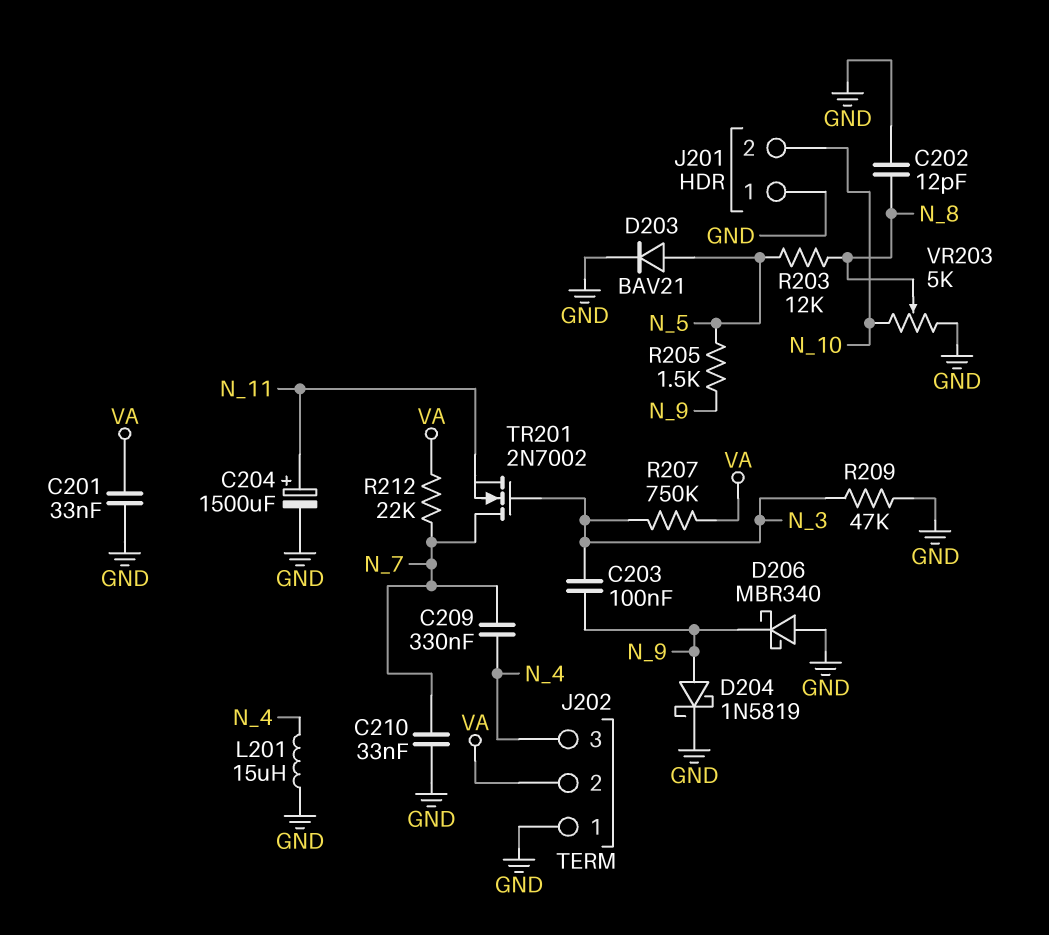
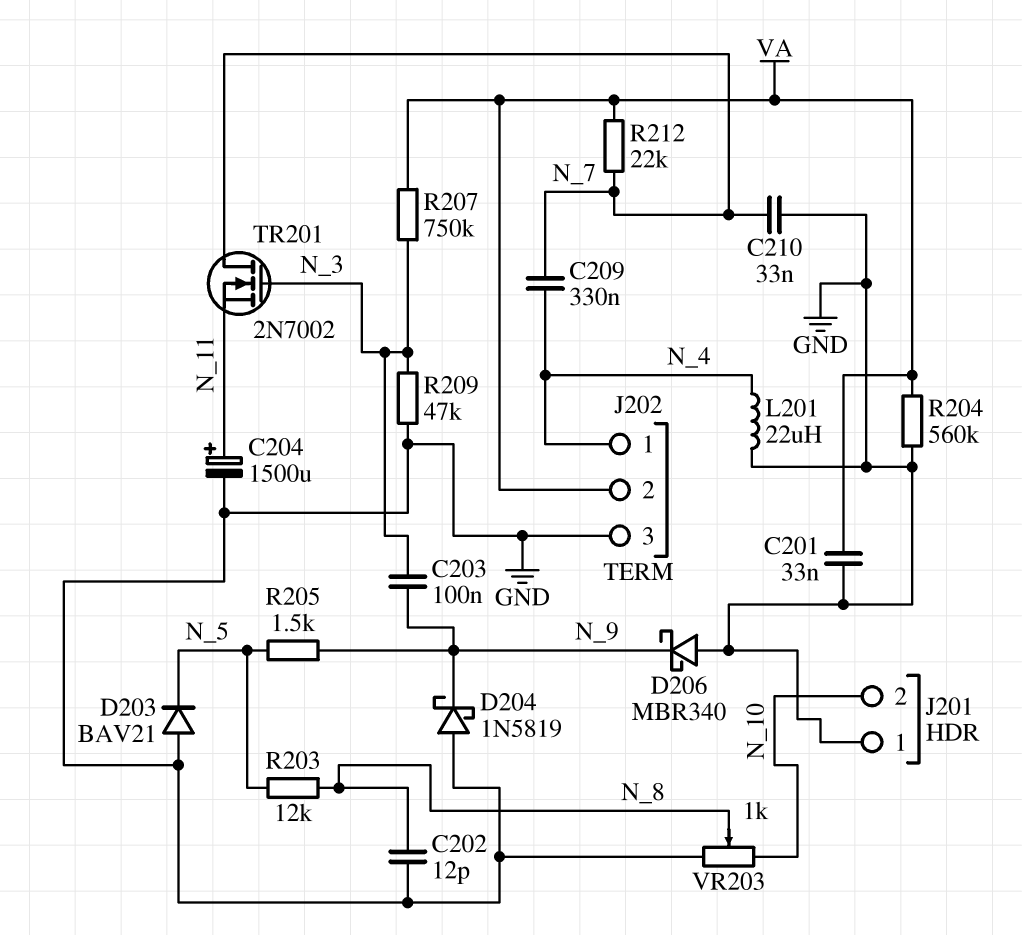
D203: diode BAV21 (A N_5, K GND) -> diode BAV21 (A GND, K N_5)
D204: schottky 1N5819 (A N_9, K GND) -> schottky 1N5819 (A GND, K N_9)
J202 pin 1: GND -> N_4
J202 pin 3: N_4 -> GND
L201: 15uH (GND, N_4) -> 22uH (GND, N_4)
R204: none -> 560k (GND, VA)
VR203: 5k (GND, N_10, wiper N_8) -> 1k (GND, N_10, wiper N_8)

